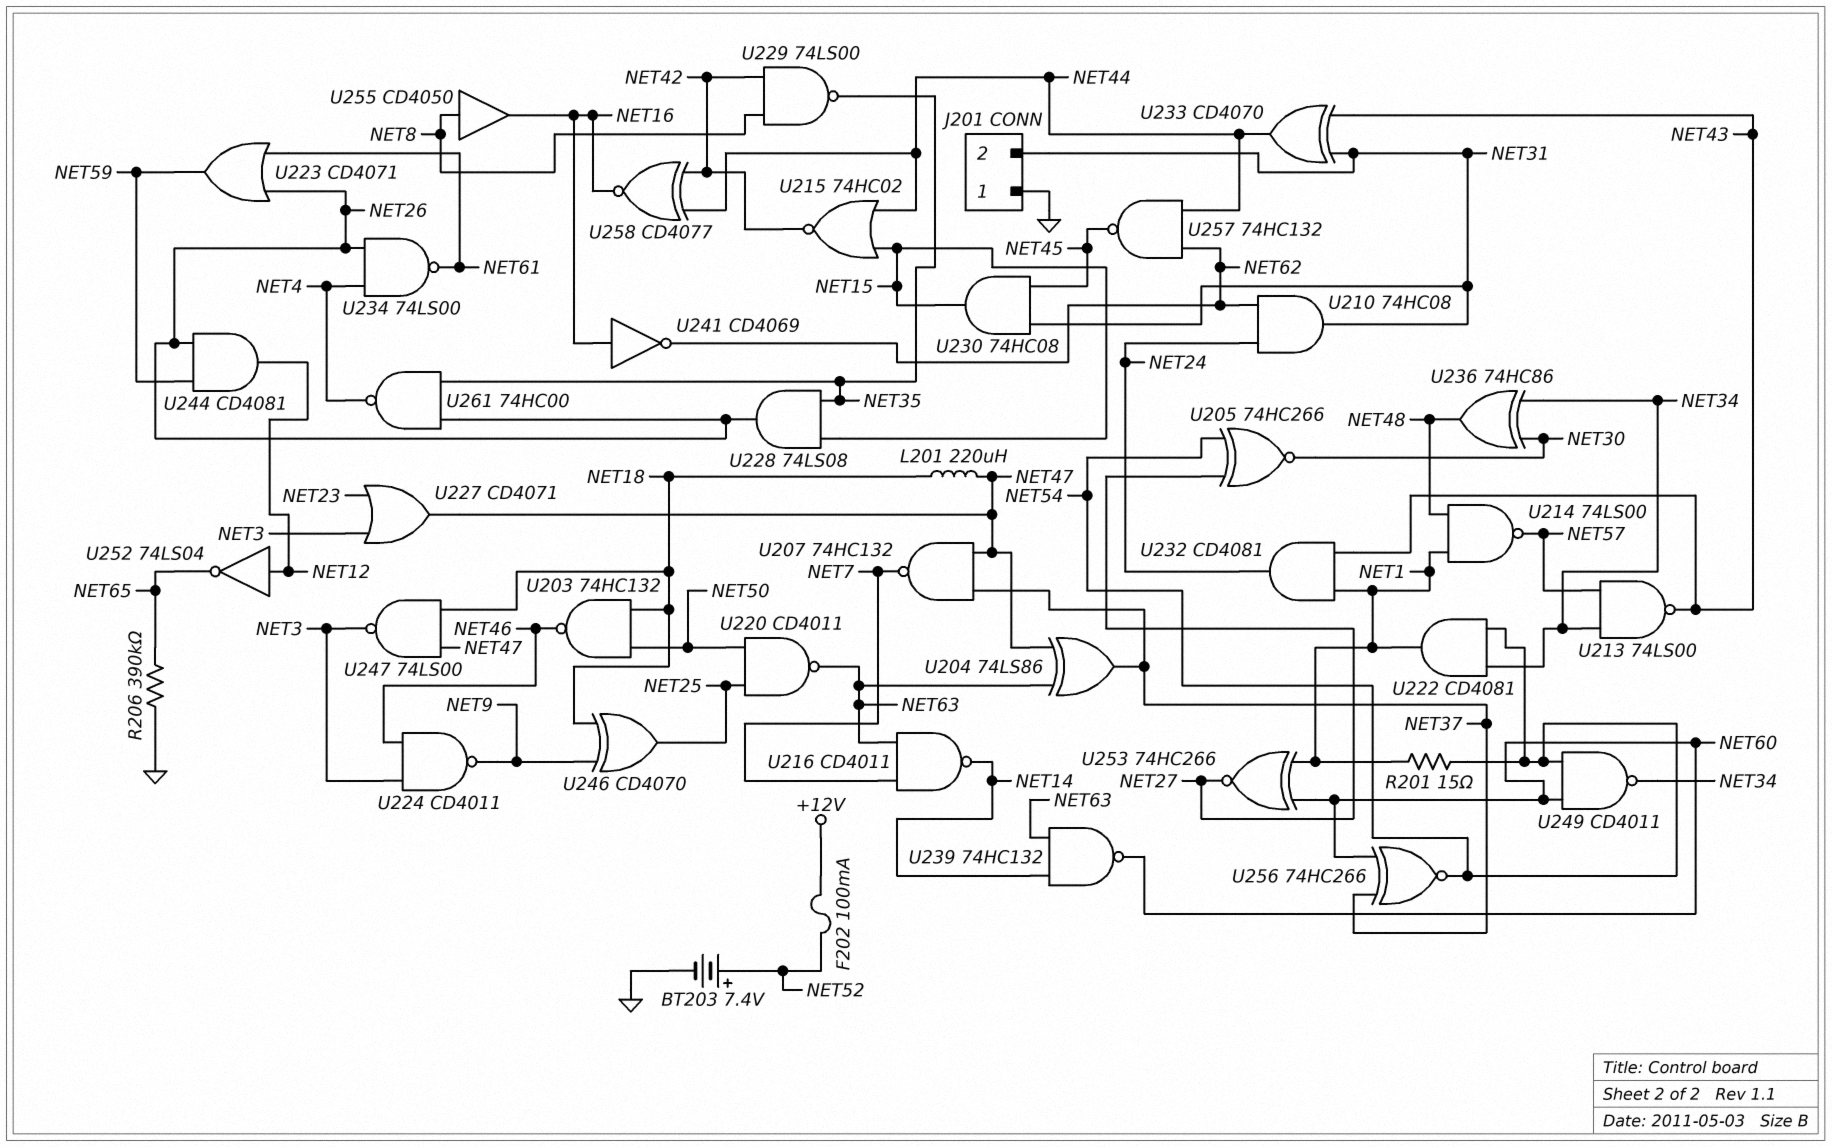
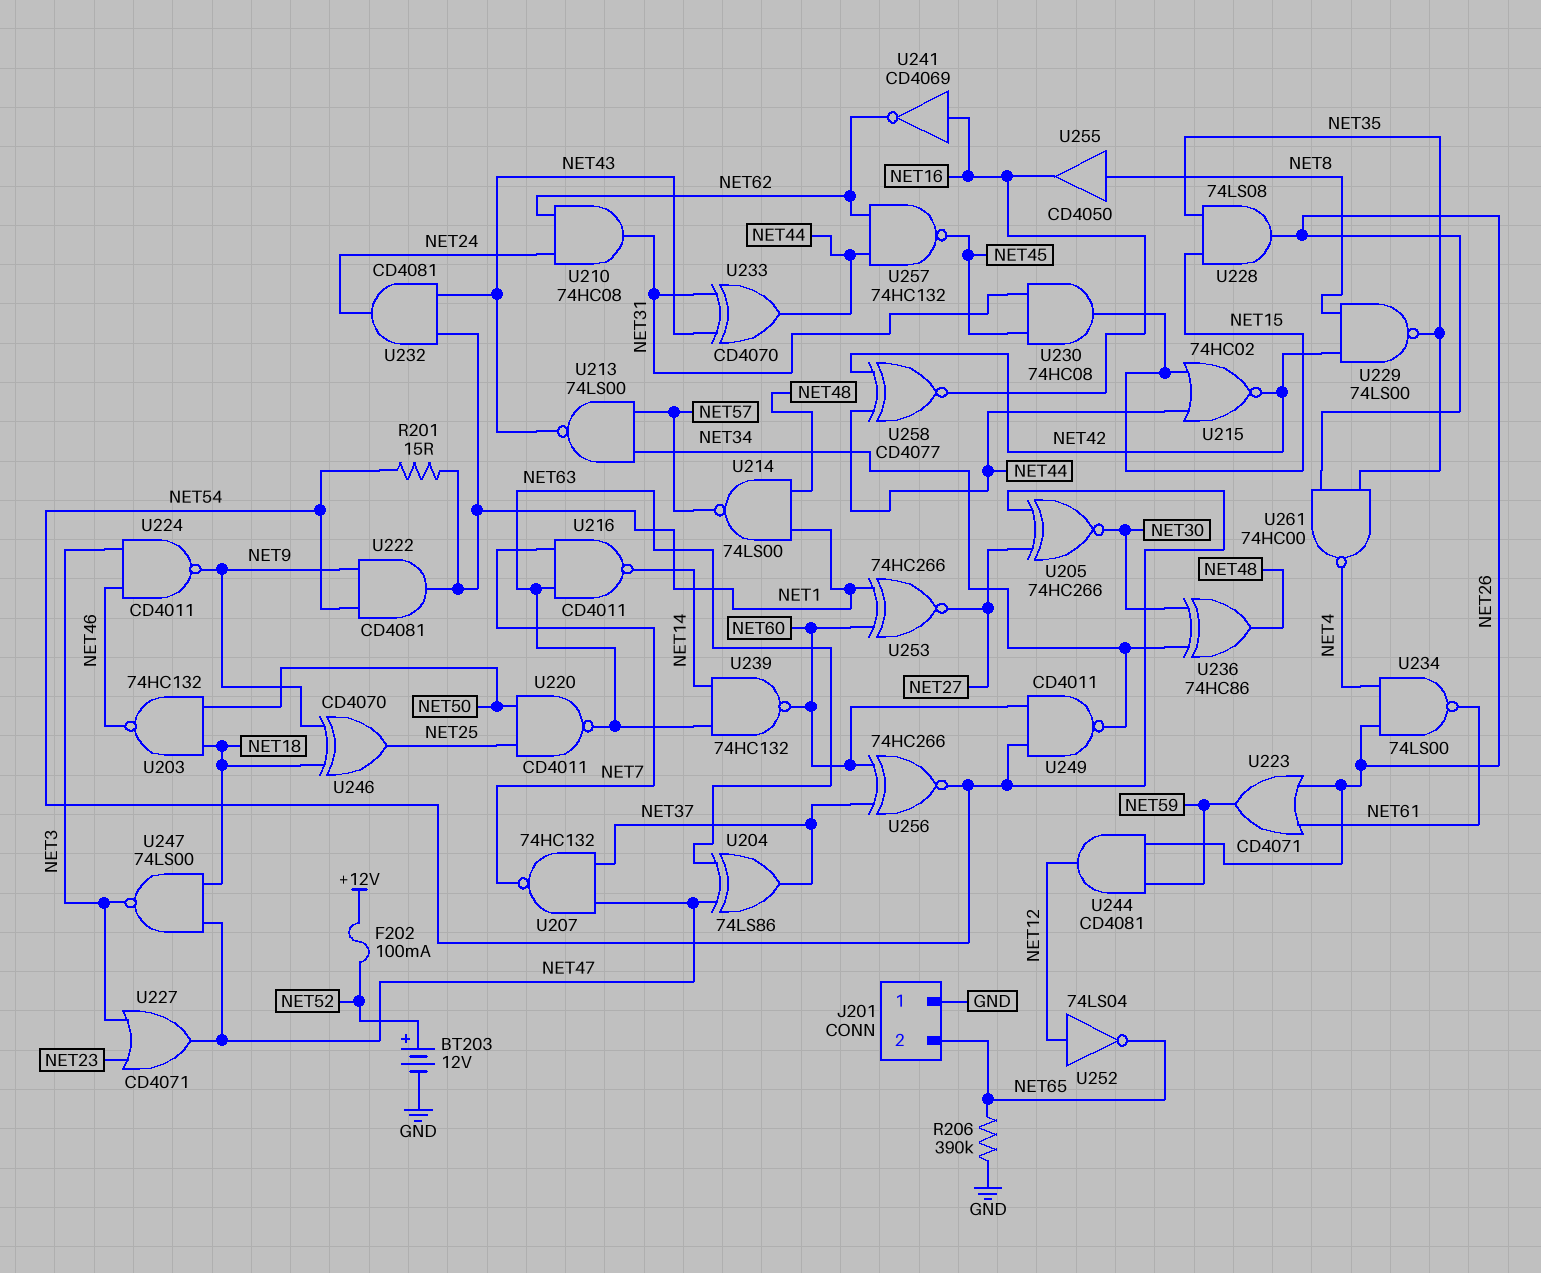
BT203: 7.4V (plus NET52, minus GND) -> 12V (plus NET52, minus GND)
J201 pin 2: NET31 -> NET65
L201: 220uH (NET18, NET47) -> none
U222: AND CD4081 (in NET34, in NET54, out NET1) -> AND CD4081 (in NET9, in NET54, out NET1)

